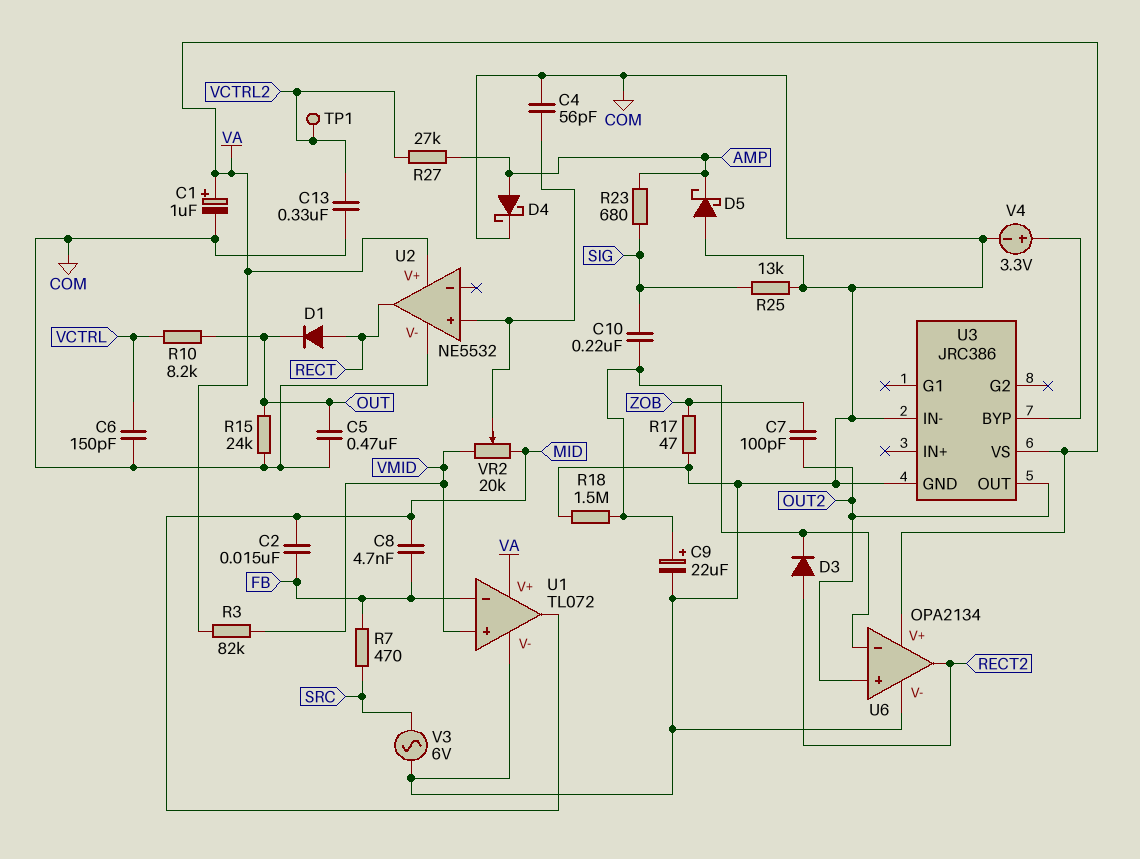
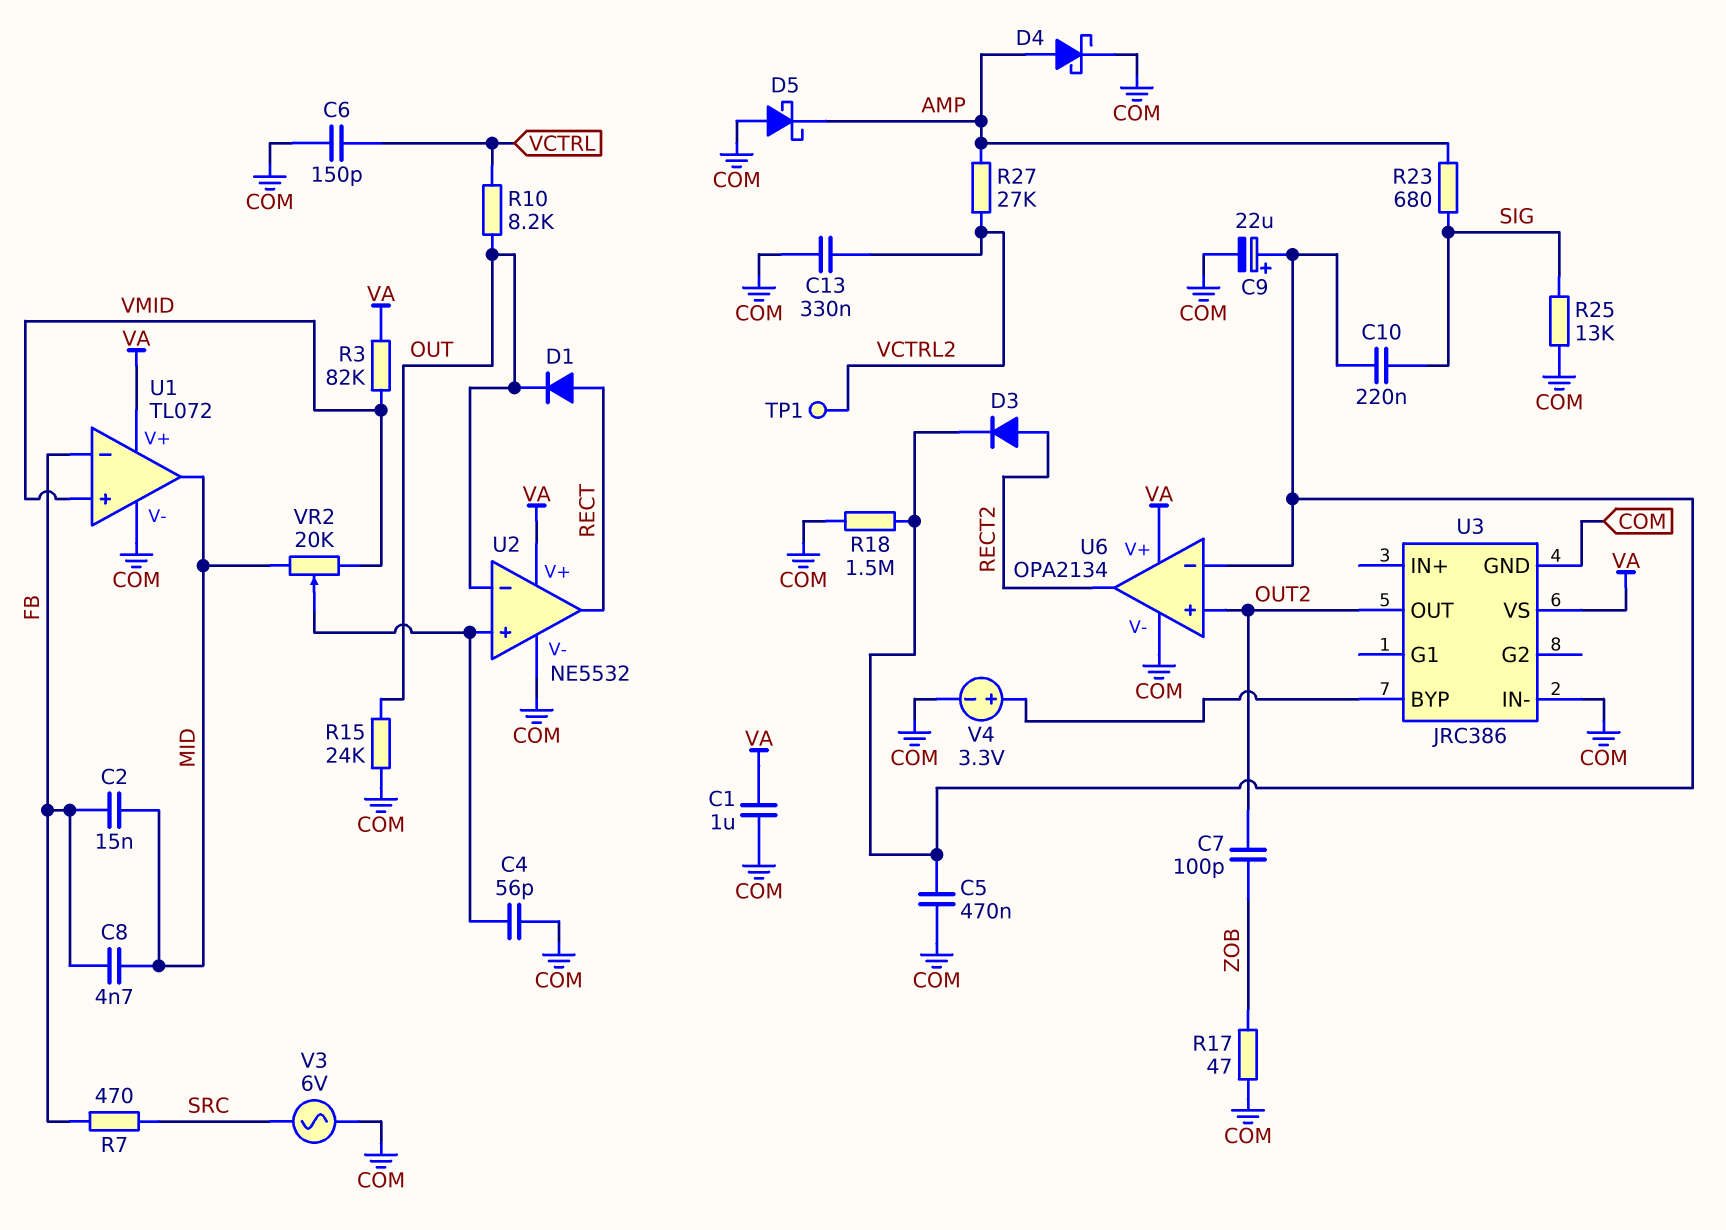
C1: 1uF (plus VA, minus COM) -> 1uF (COM, VA)
C5: 470nF (COM, OUT) -> 470nF (COM, U6/in-)
U2 pin in-: none -> OUT

